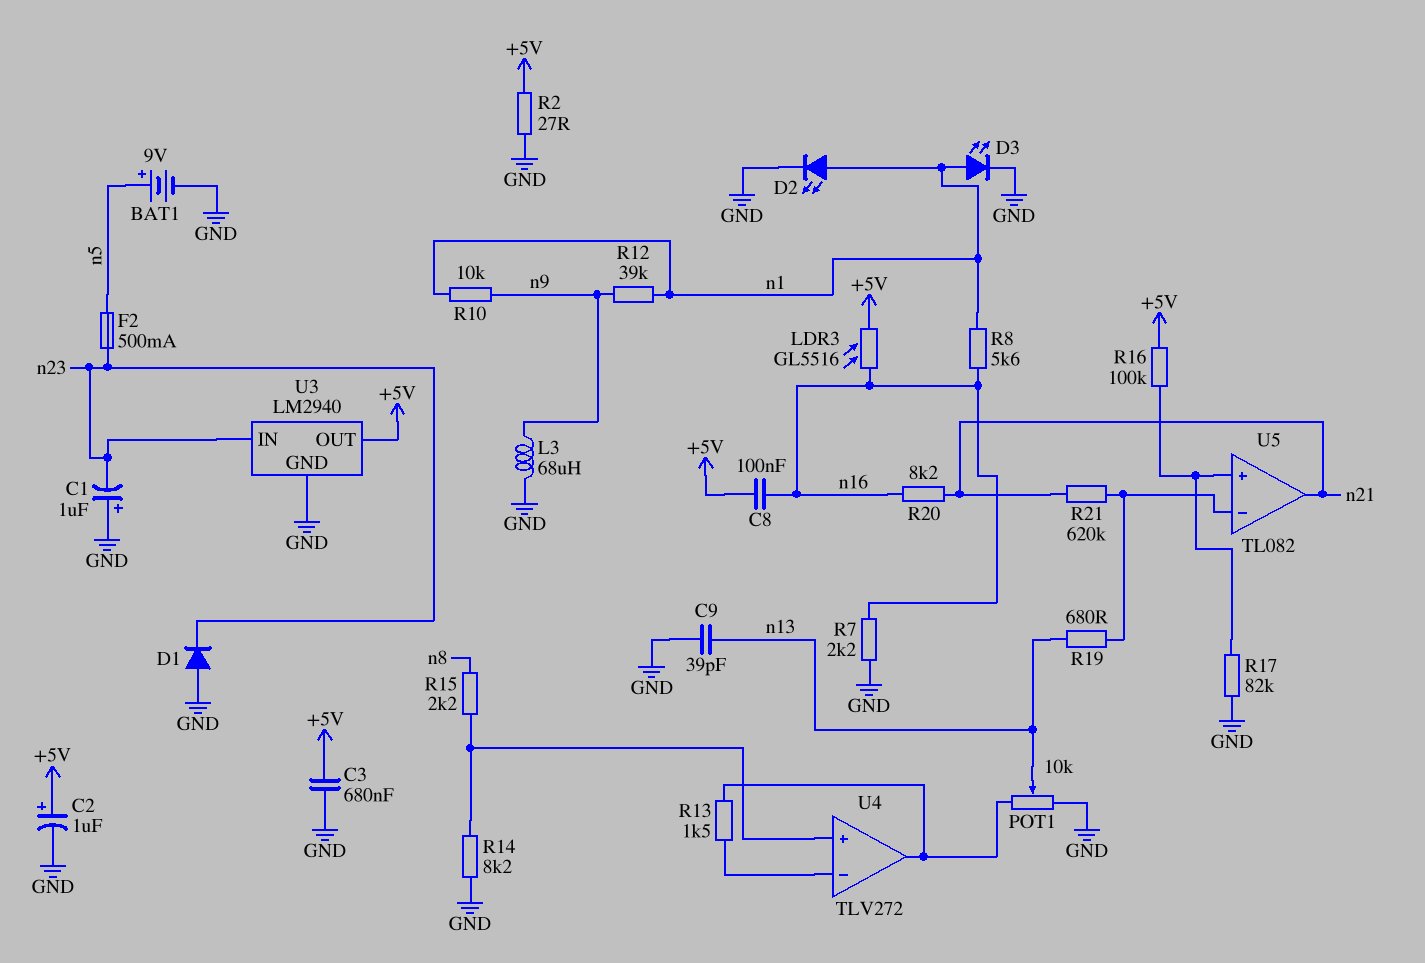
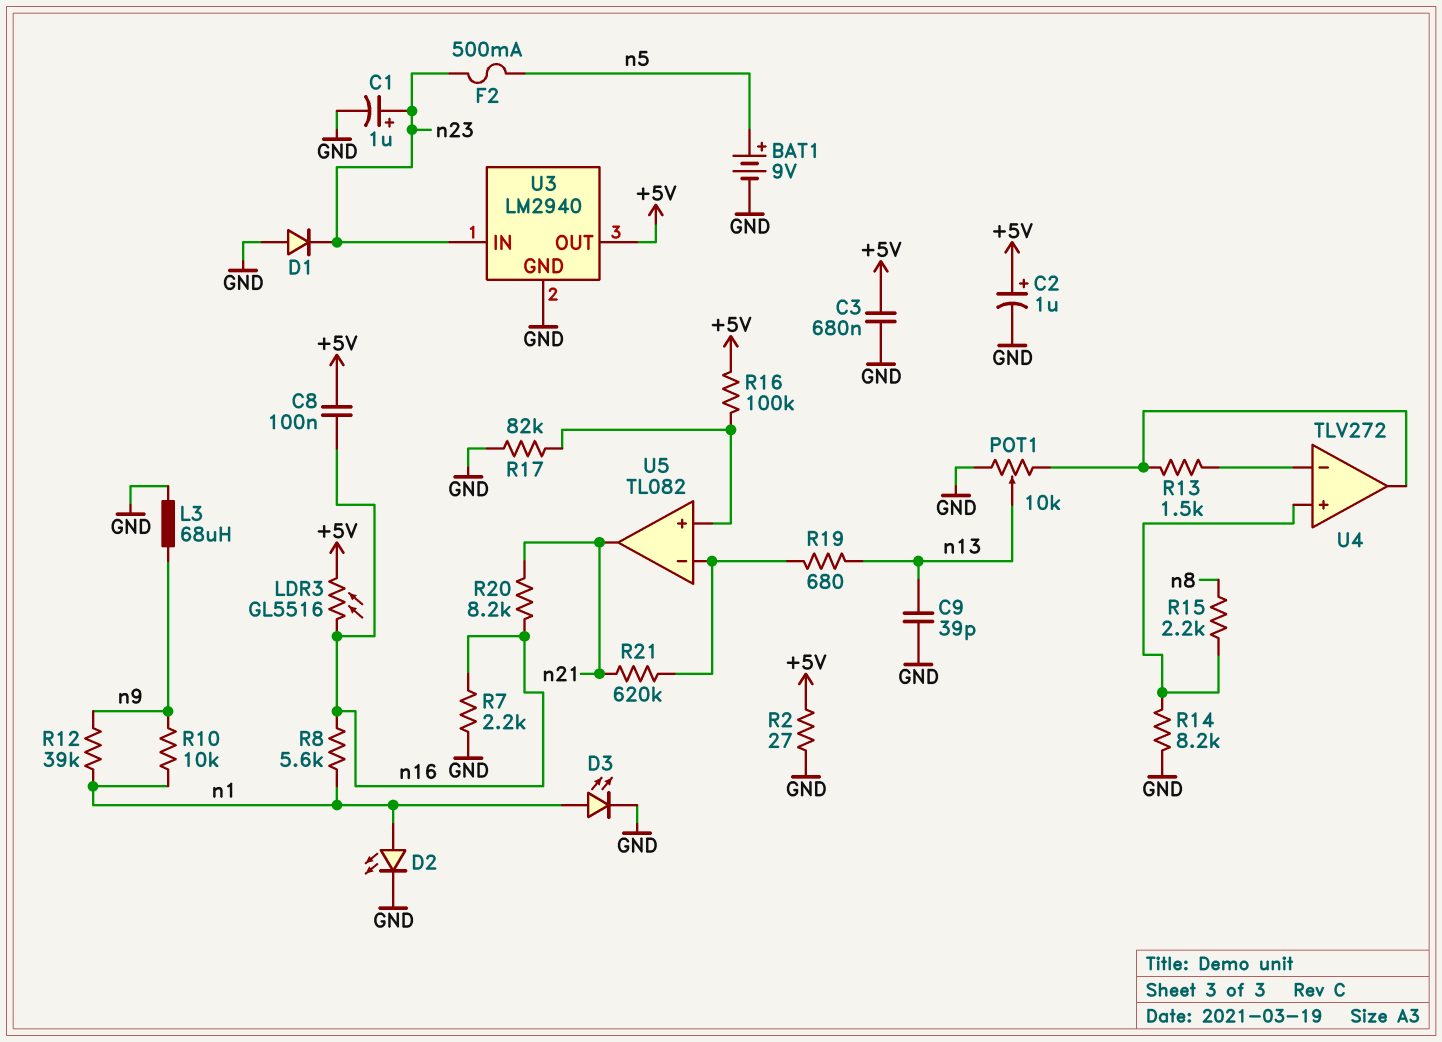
C1: 1uF (plus GND, minus n23) -> 1uF (plus n23, minus GND)

